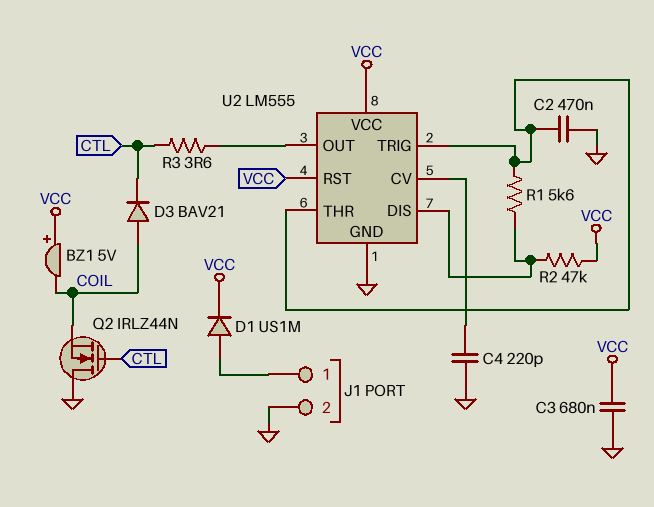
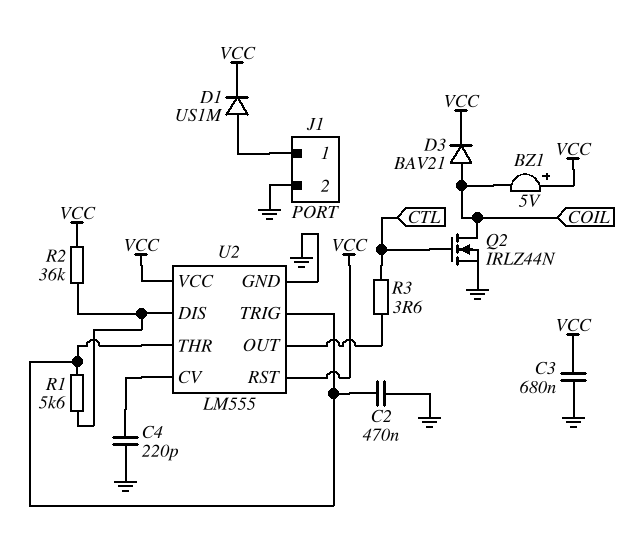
D3: diode BAV21 (A COIL, K CTL) -> diode BAV21 (A COIL, K VCC)
Q2: NMOS IRLZ44N (G CTL, D GND, S COIL) -> NMOS IRLZ44N (G CTL, D COIL, S GND)
R2: 47k (U2/DIS, VCC) -> 36k (U2/DIS, VCC)

